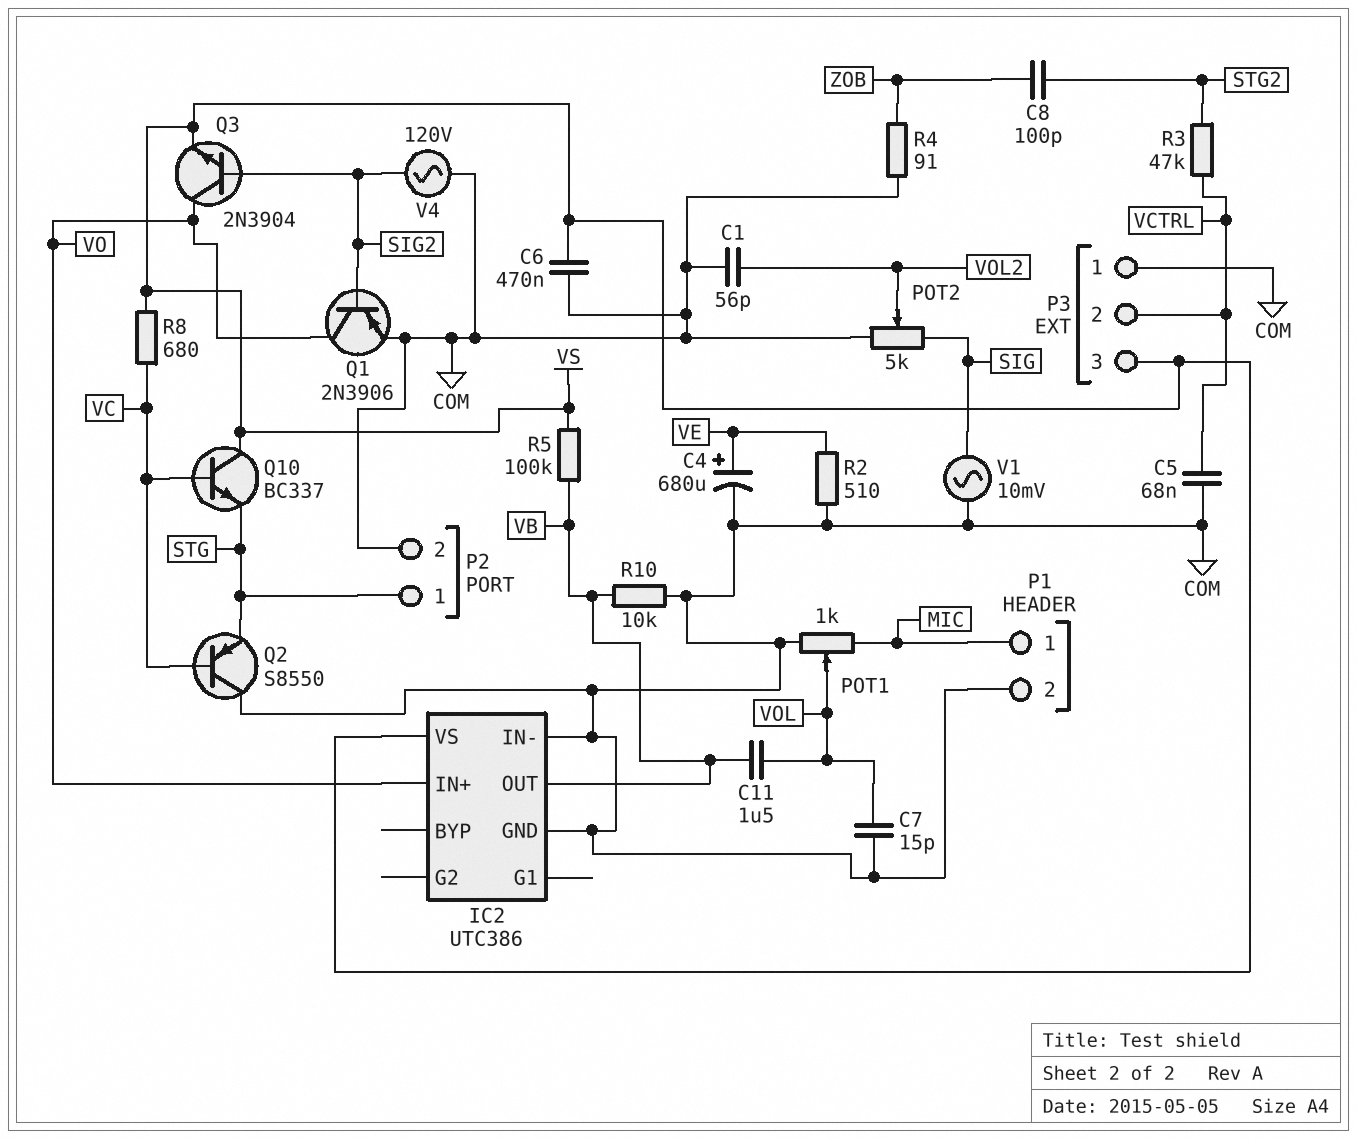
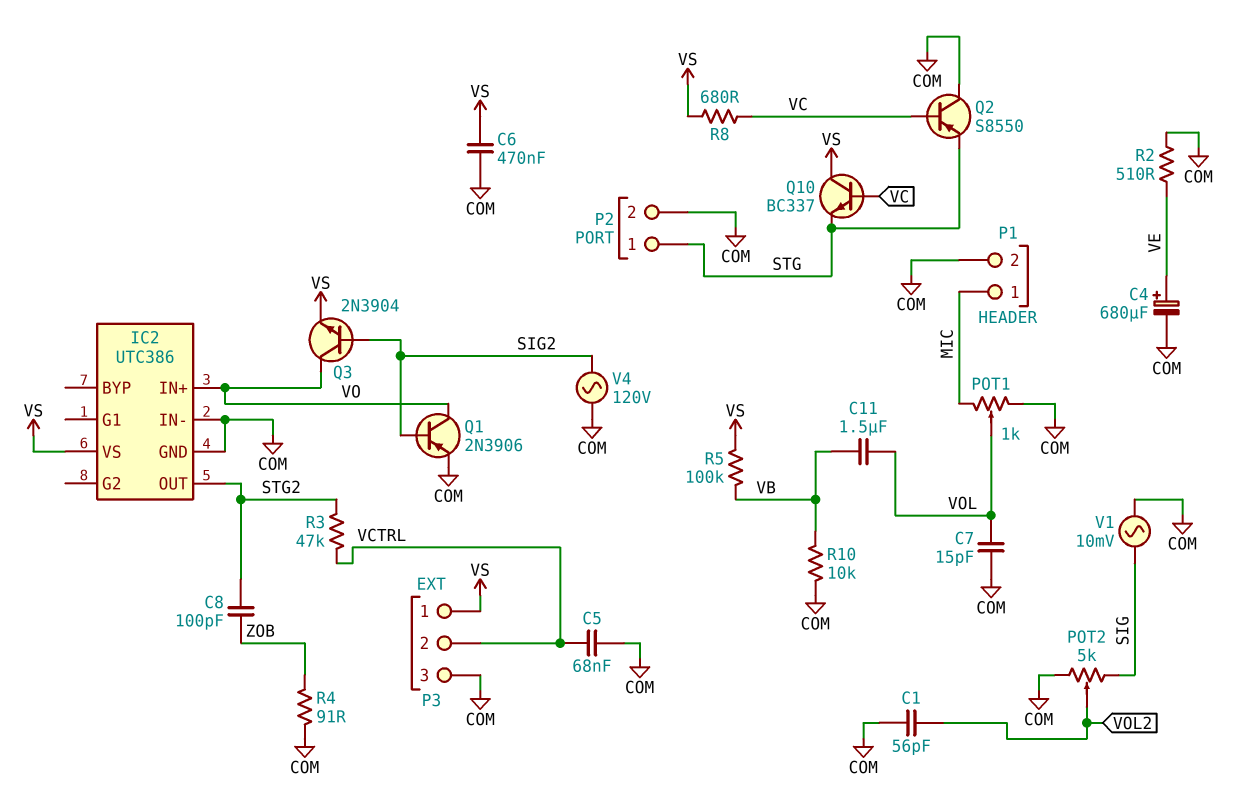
IC2 pin OUT: VB -> STG2
P3 pin 1: COM -> VS
P3 pin 3: VS -> COM

